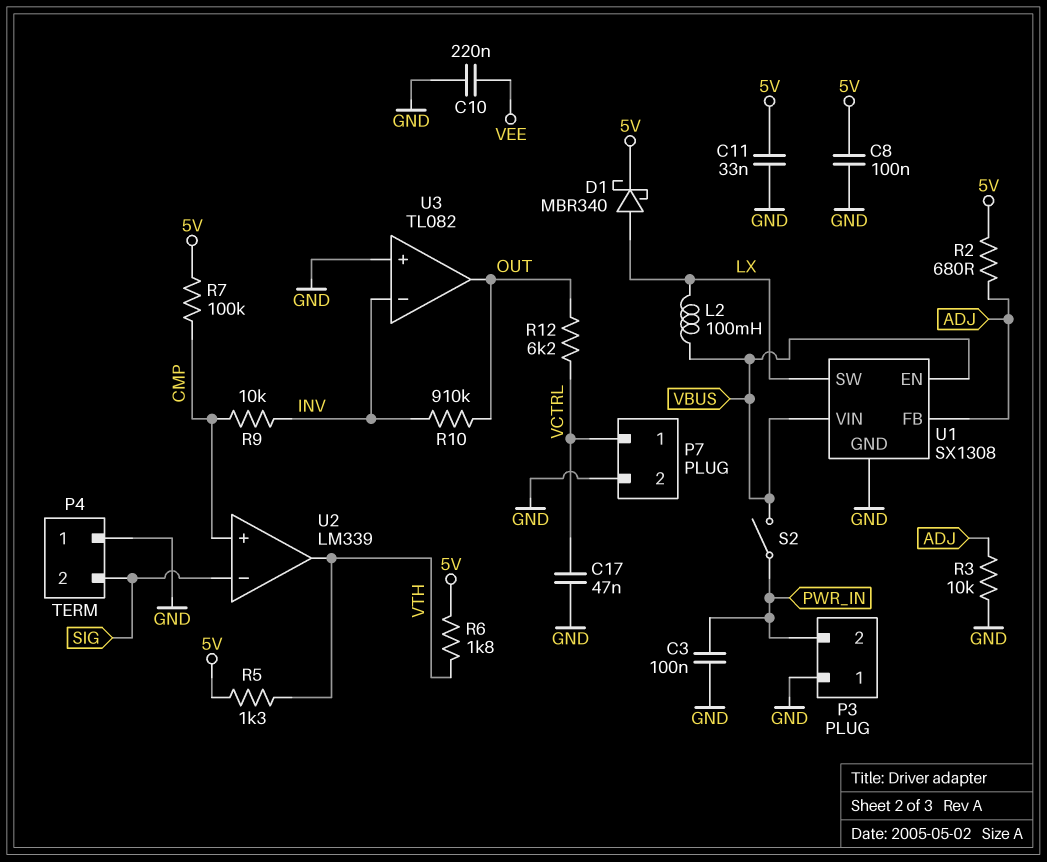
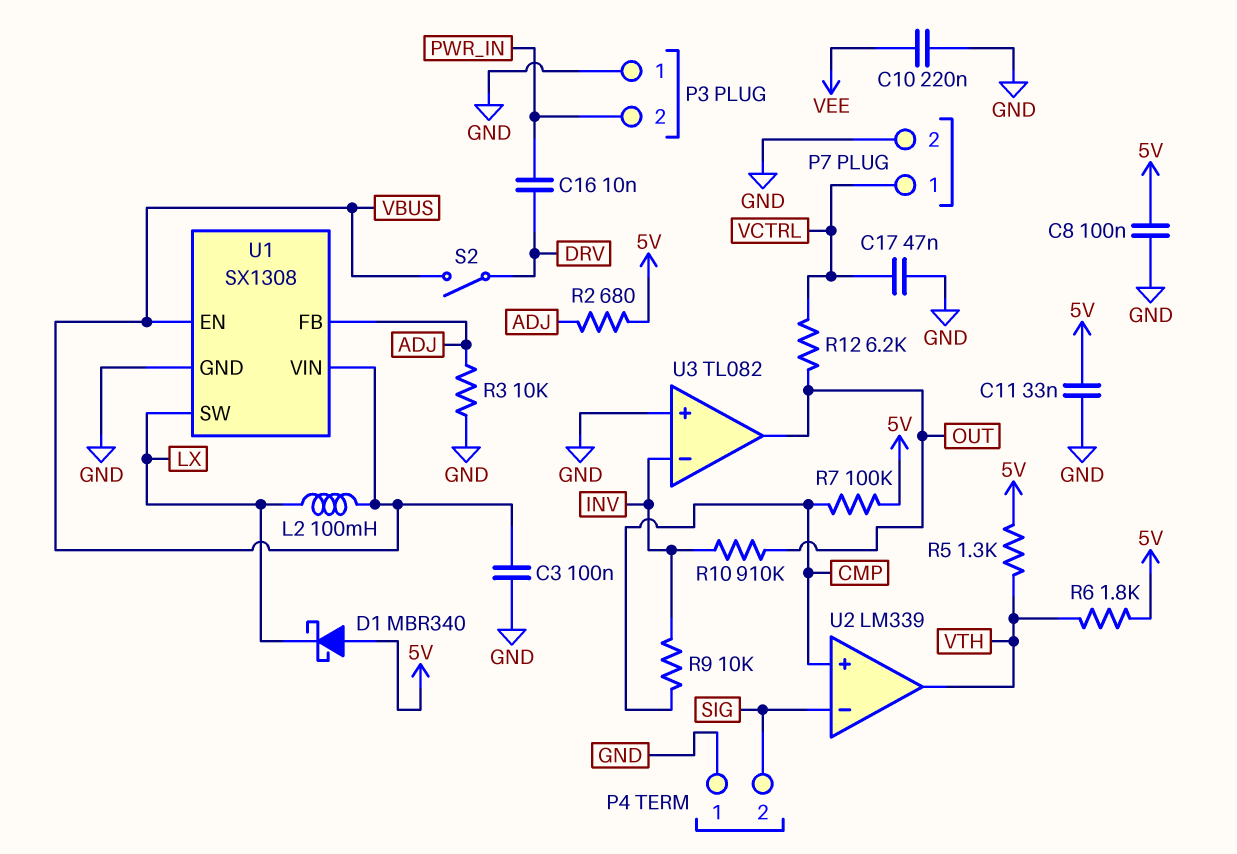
C3: 100nF (GND, PWR_IN) -> 100nF (GND, VBUS)
C16: none -> 10nF (DRV, PWR_IN)
D1: schottky MBR340 (A LX, K 5V) -> schottky MBR340 (A 5V, K LX)
S2: switch (PWR_IN, VBUS) -> switch (DRV, VBUS)

